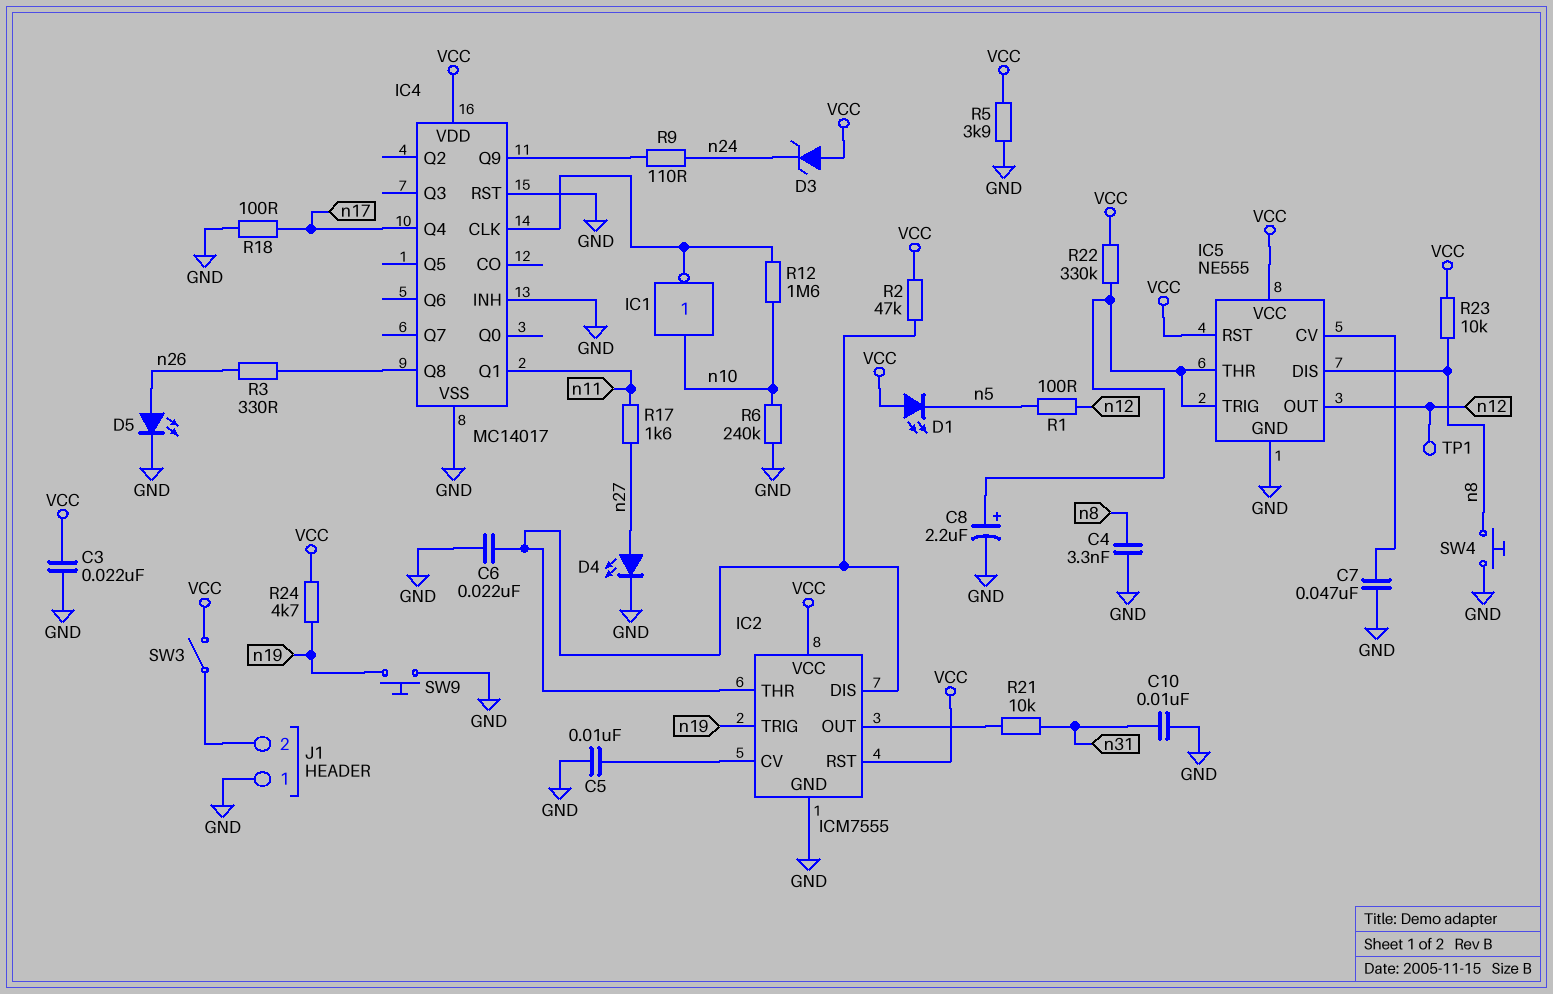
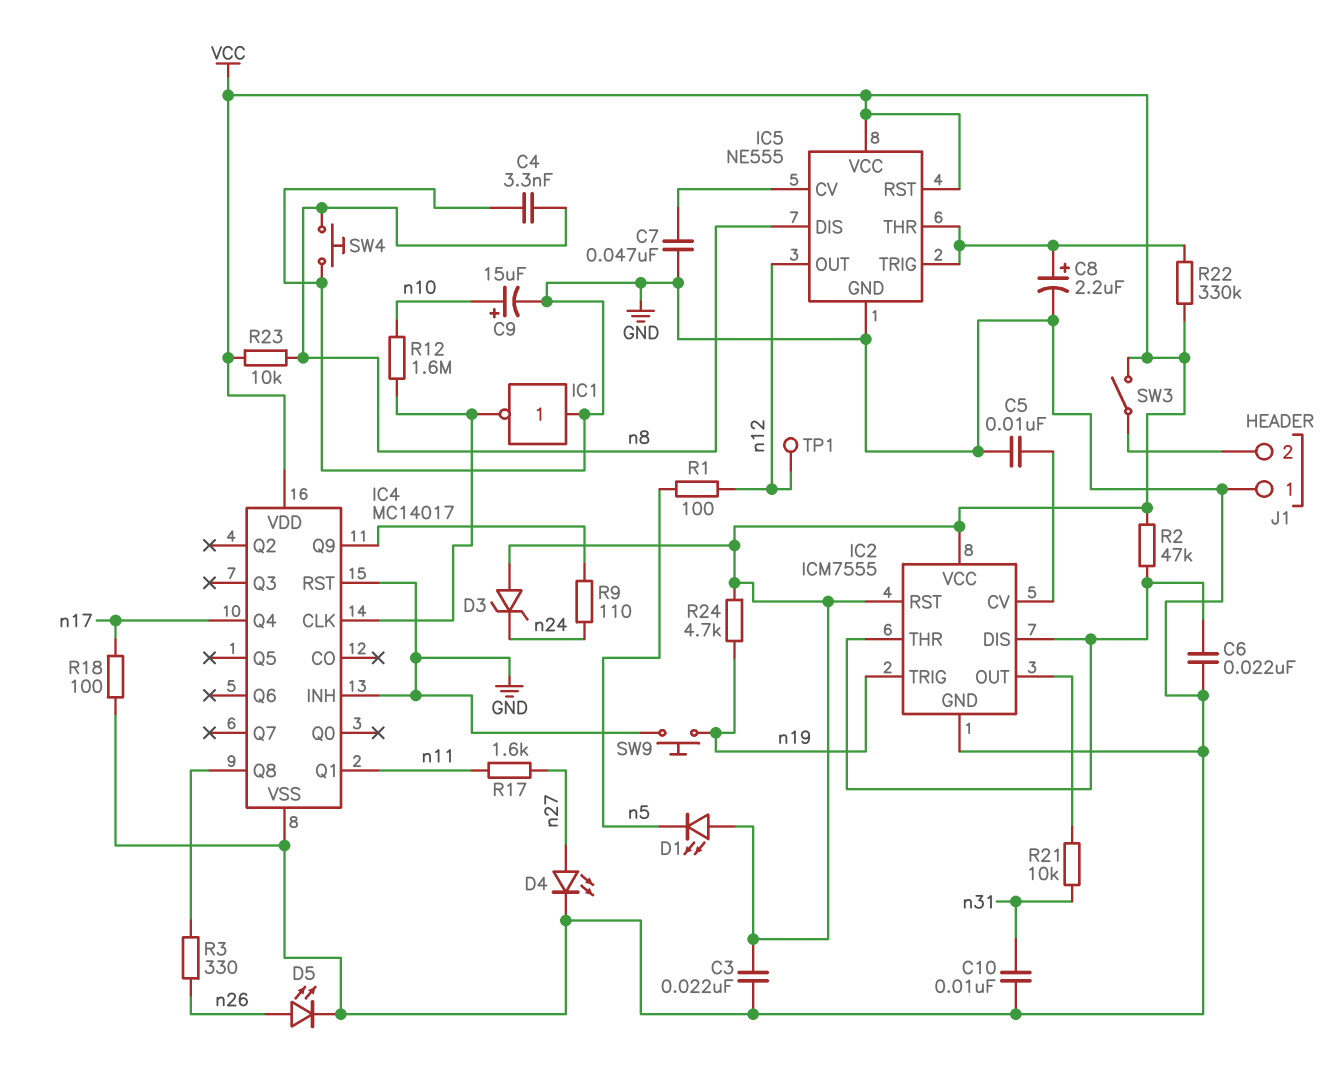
C9: none -> 15uF (plus n10, minus GND)
IC1: NOT (in n10, out IC4/CLK) -> NOT (in GND, out IC4/CLK)
R5: 3.9k (GND, VCC) -> none
R6: 240k (GND, n10) -> none

